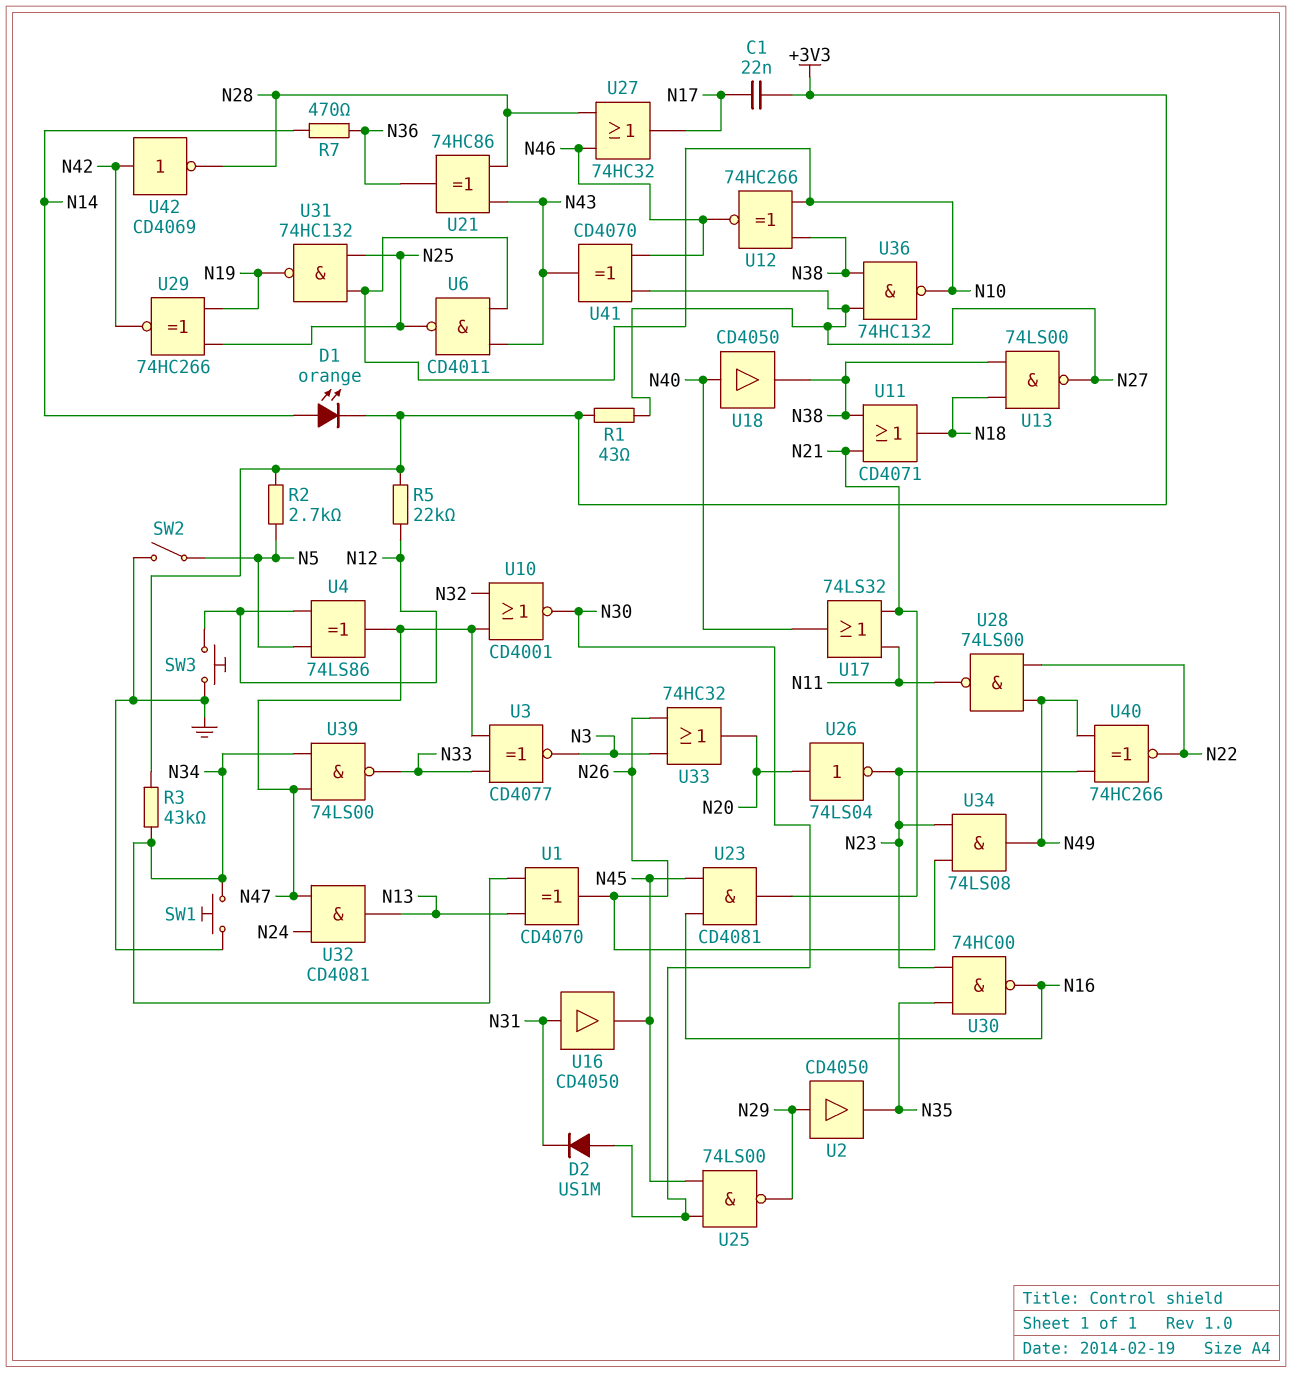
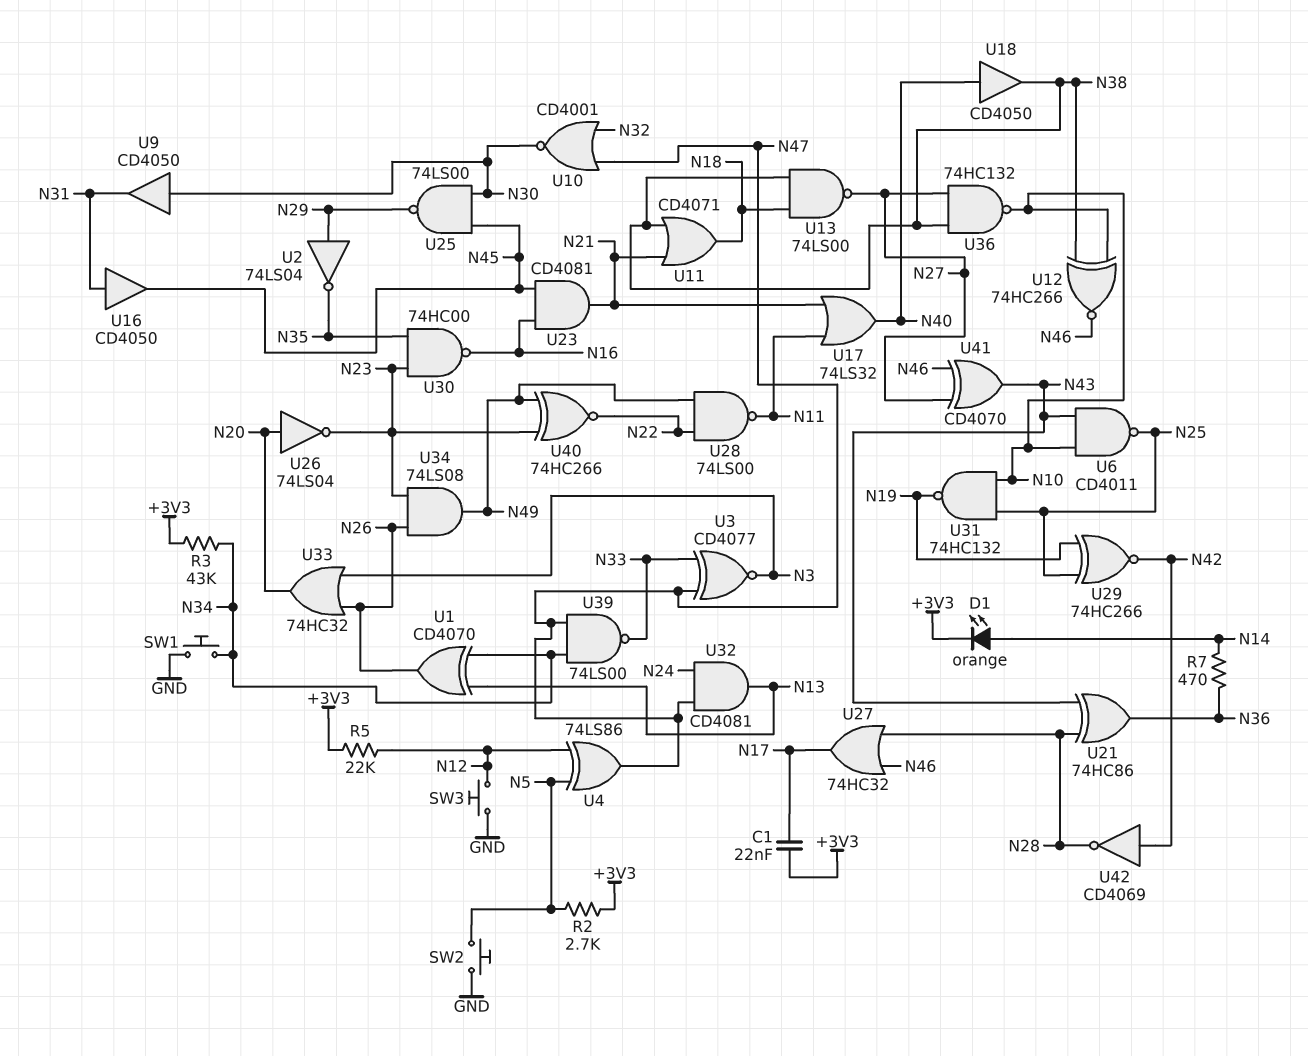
D2: diode US1M (A N30, K N31) -> none
R1: 43 (+3V3, N27) -> none
SW2: switch (GND, N5) -> button (GND, N5)
U2: buffer CD4050 (in N29, out N35) -> NOT 74LS04 (in N29, out N35)
U9: none -> buffer CD4050 (in N30, out N31)

